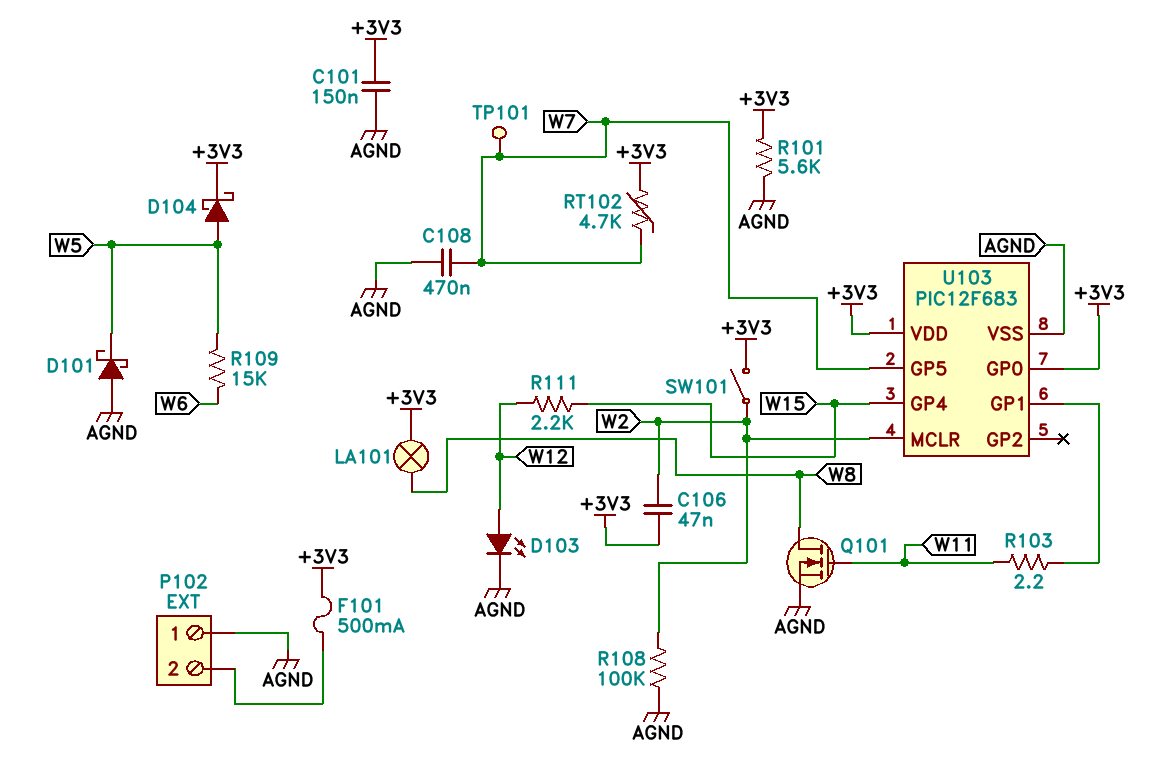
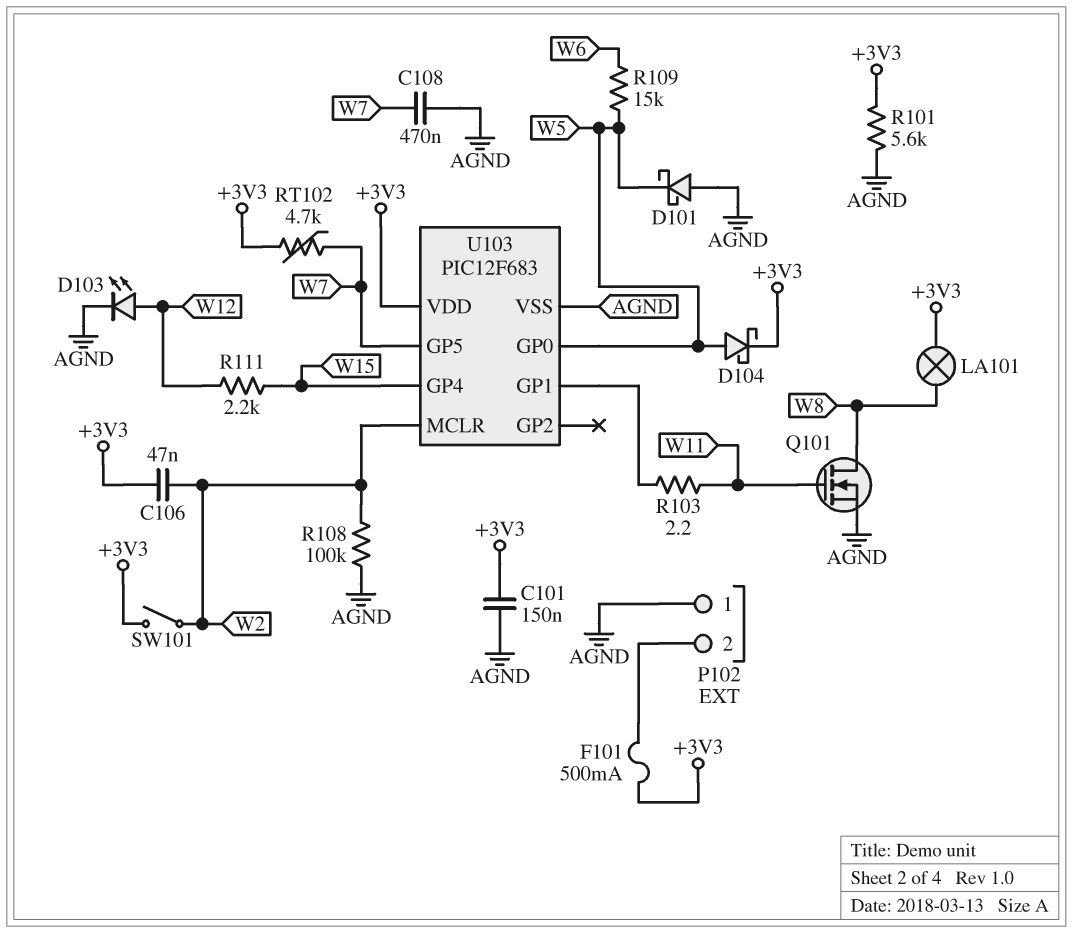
TP101: test point (W7) -> none
U103 pin GP0: +3V3 -> W5

